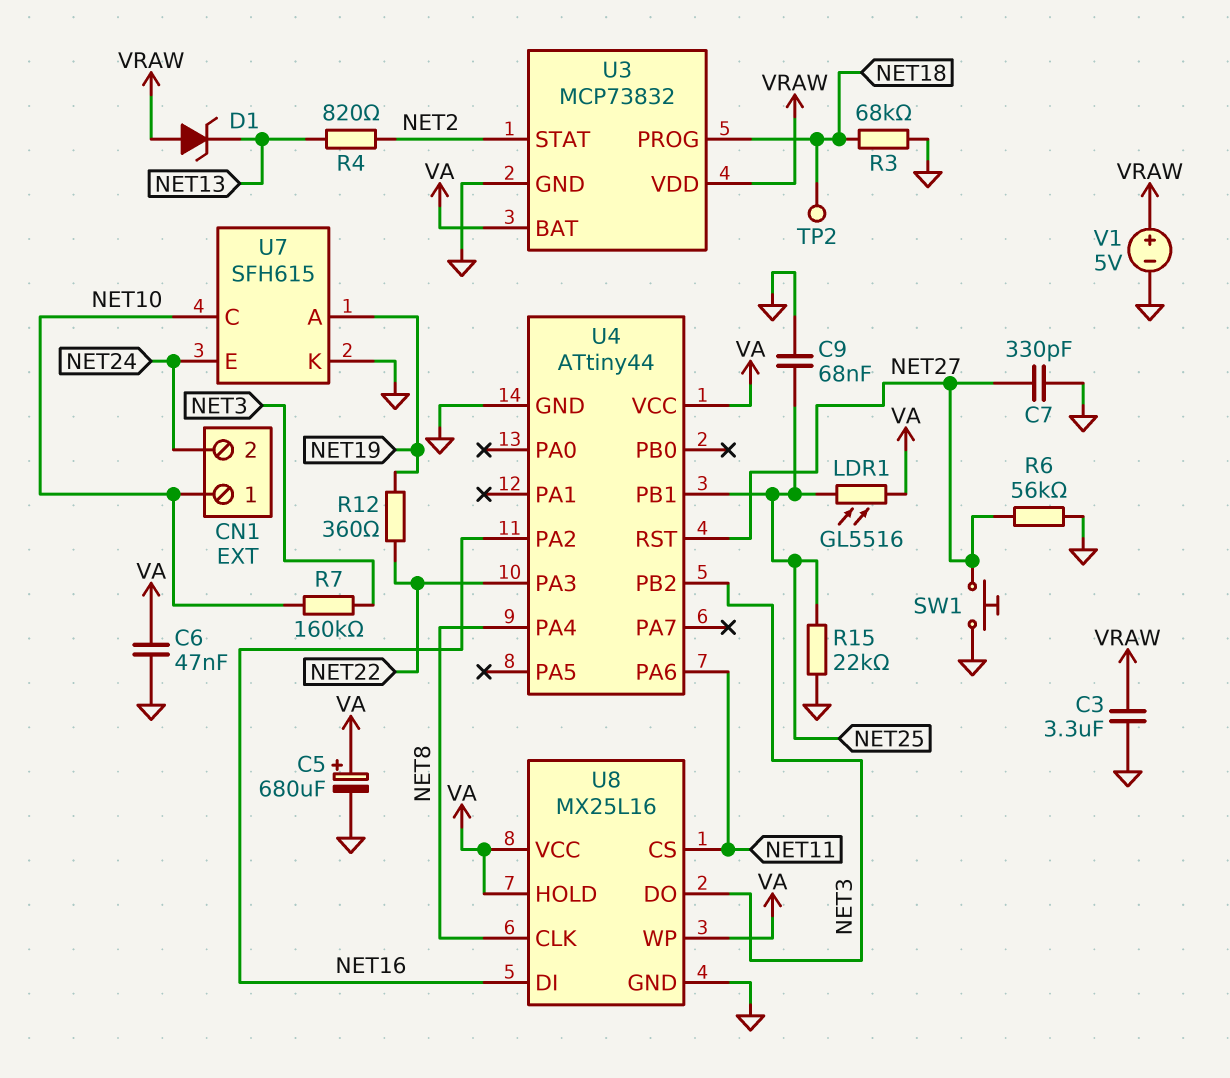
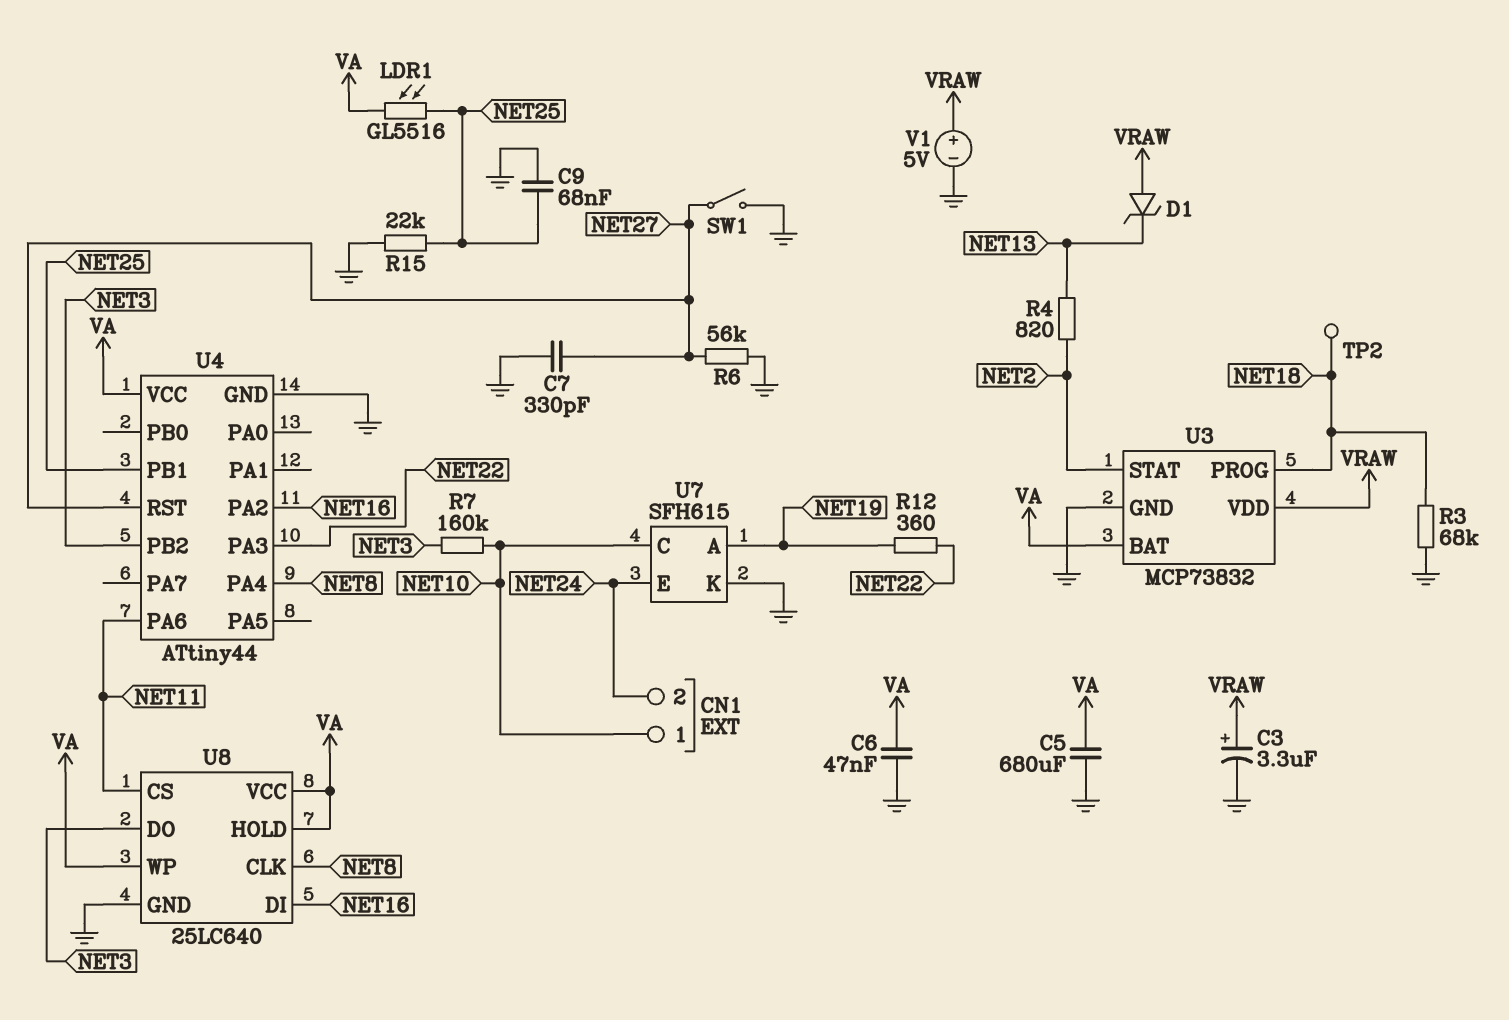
C3: 3.3uF (GND, VRAW) -> 3.3uF (plus VRAW, minus GND)
C5: 680uF (plus VA, minus GND) -> 680uF (GND, VA)
SW1: button (GND, NET27) -> switch (GND, NET27)
U8: MX25L16 -> 25LC640

